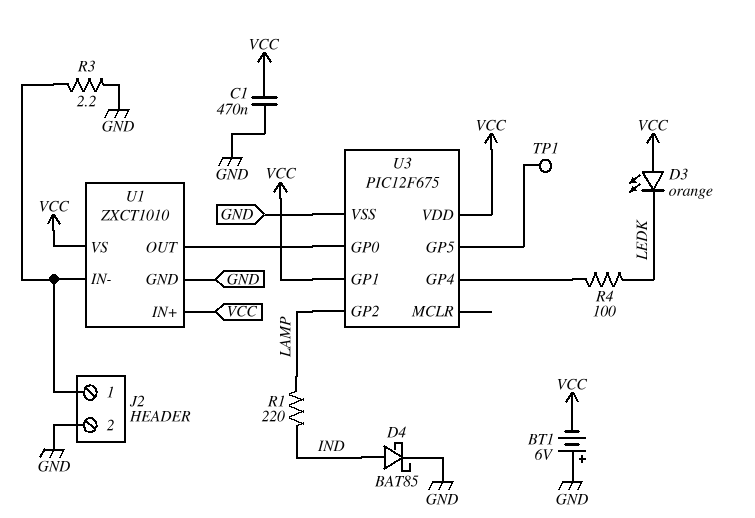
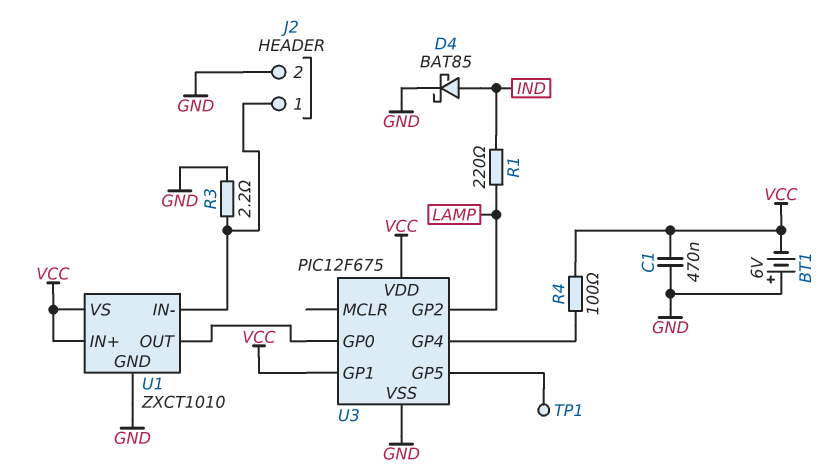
D3: LED orange (A VCC, K LEDK) -> none
R4: 100 (LEDK, U3/GP4) -> 100 (U3/GP4, VCC)

